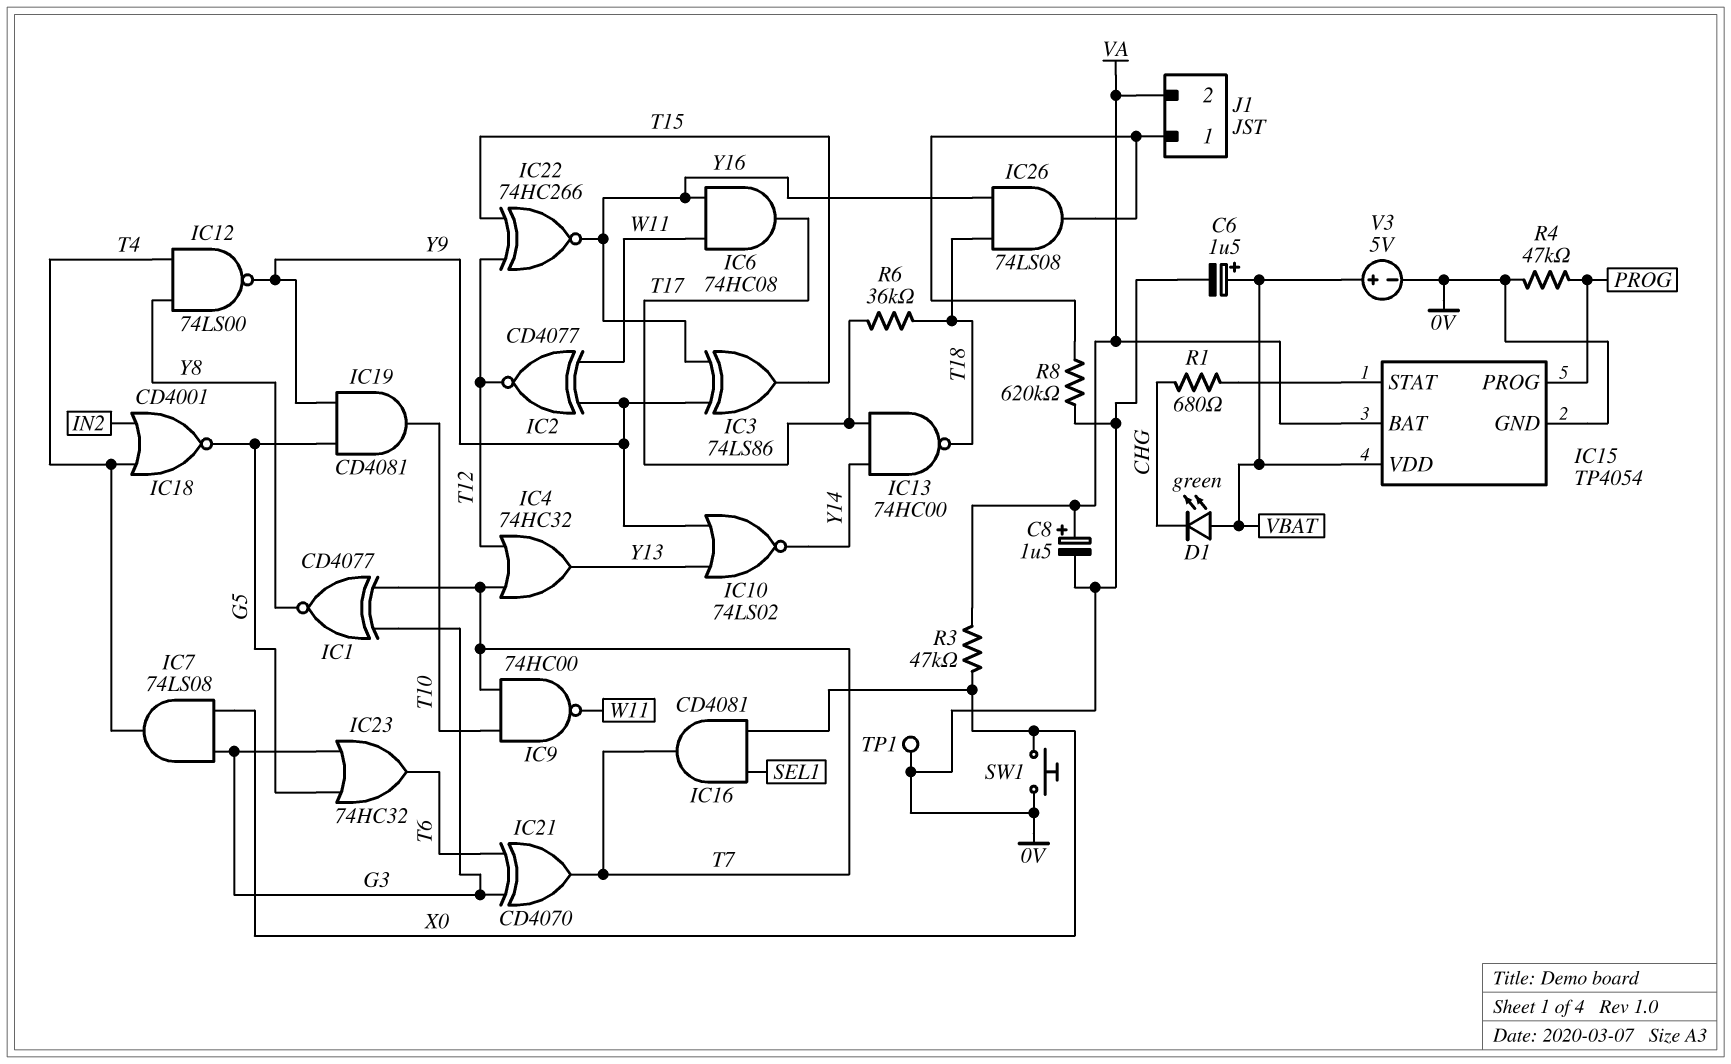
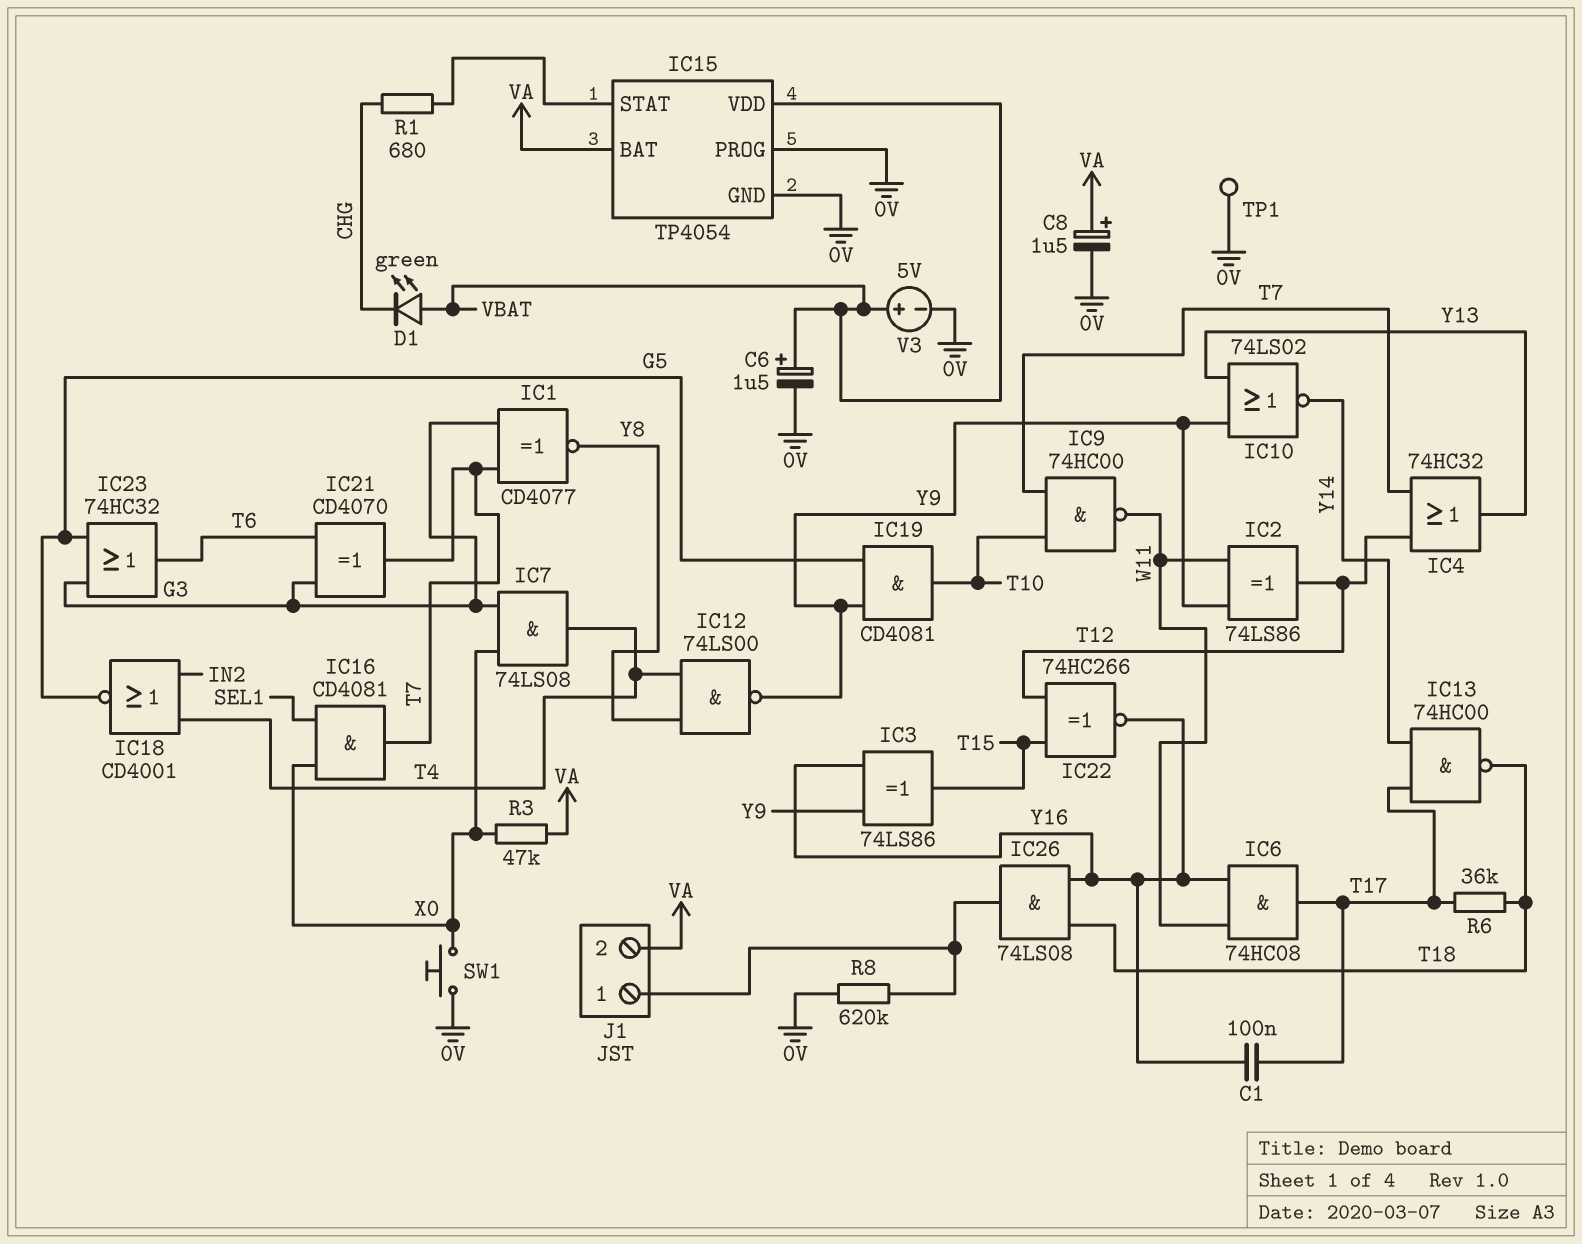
C1: none -> 100nF (T17, Y16)
IC2: XNOR CD4077 (in W11, in Y9, out T12) -> XOR 74LS86 (in W11, in Y9, out T12)
IC15 pin PROG: PROG -> 0V
R4: 47k (0V, PROG) -> none

